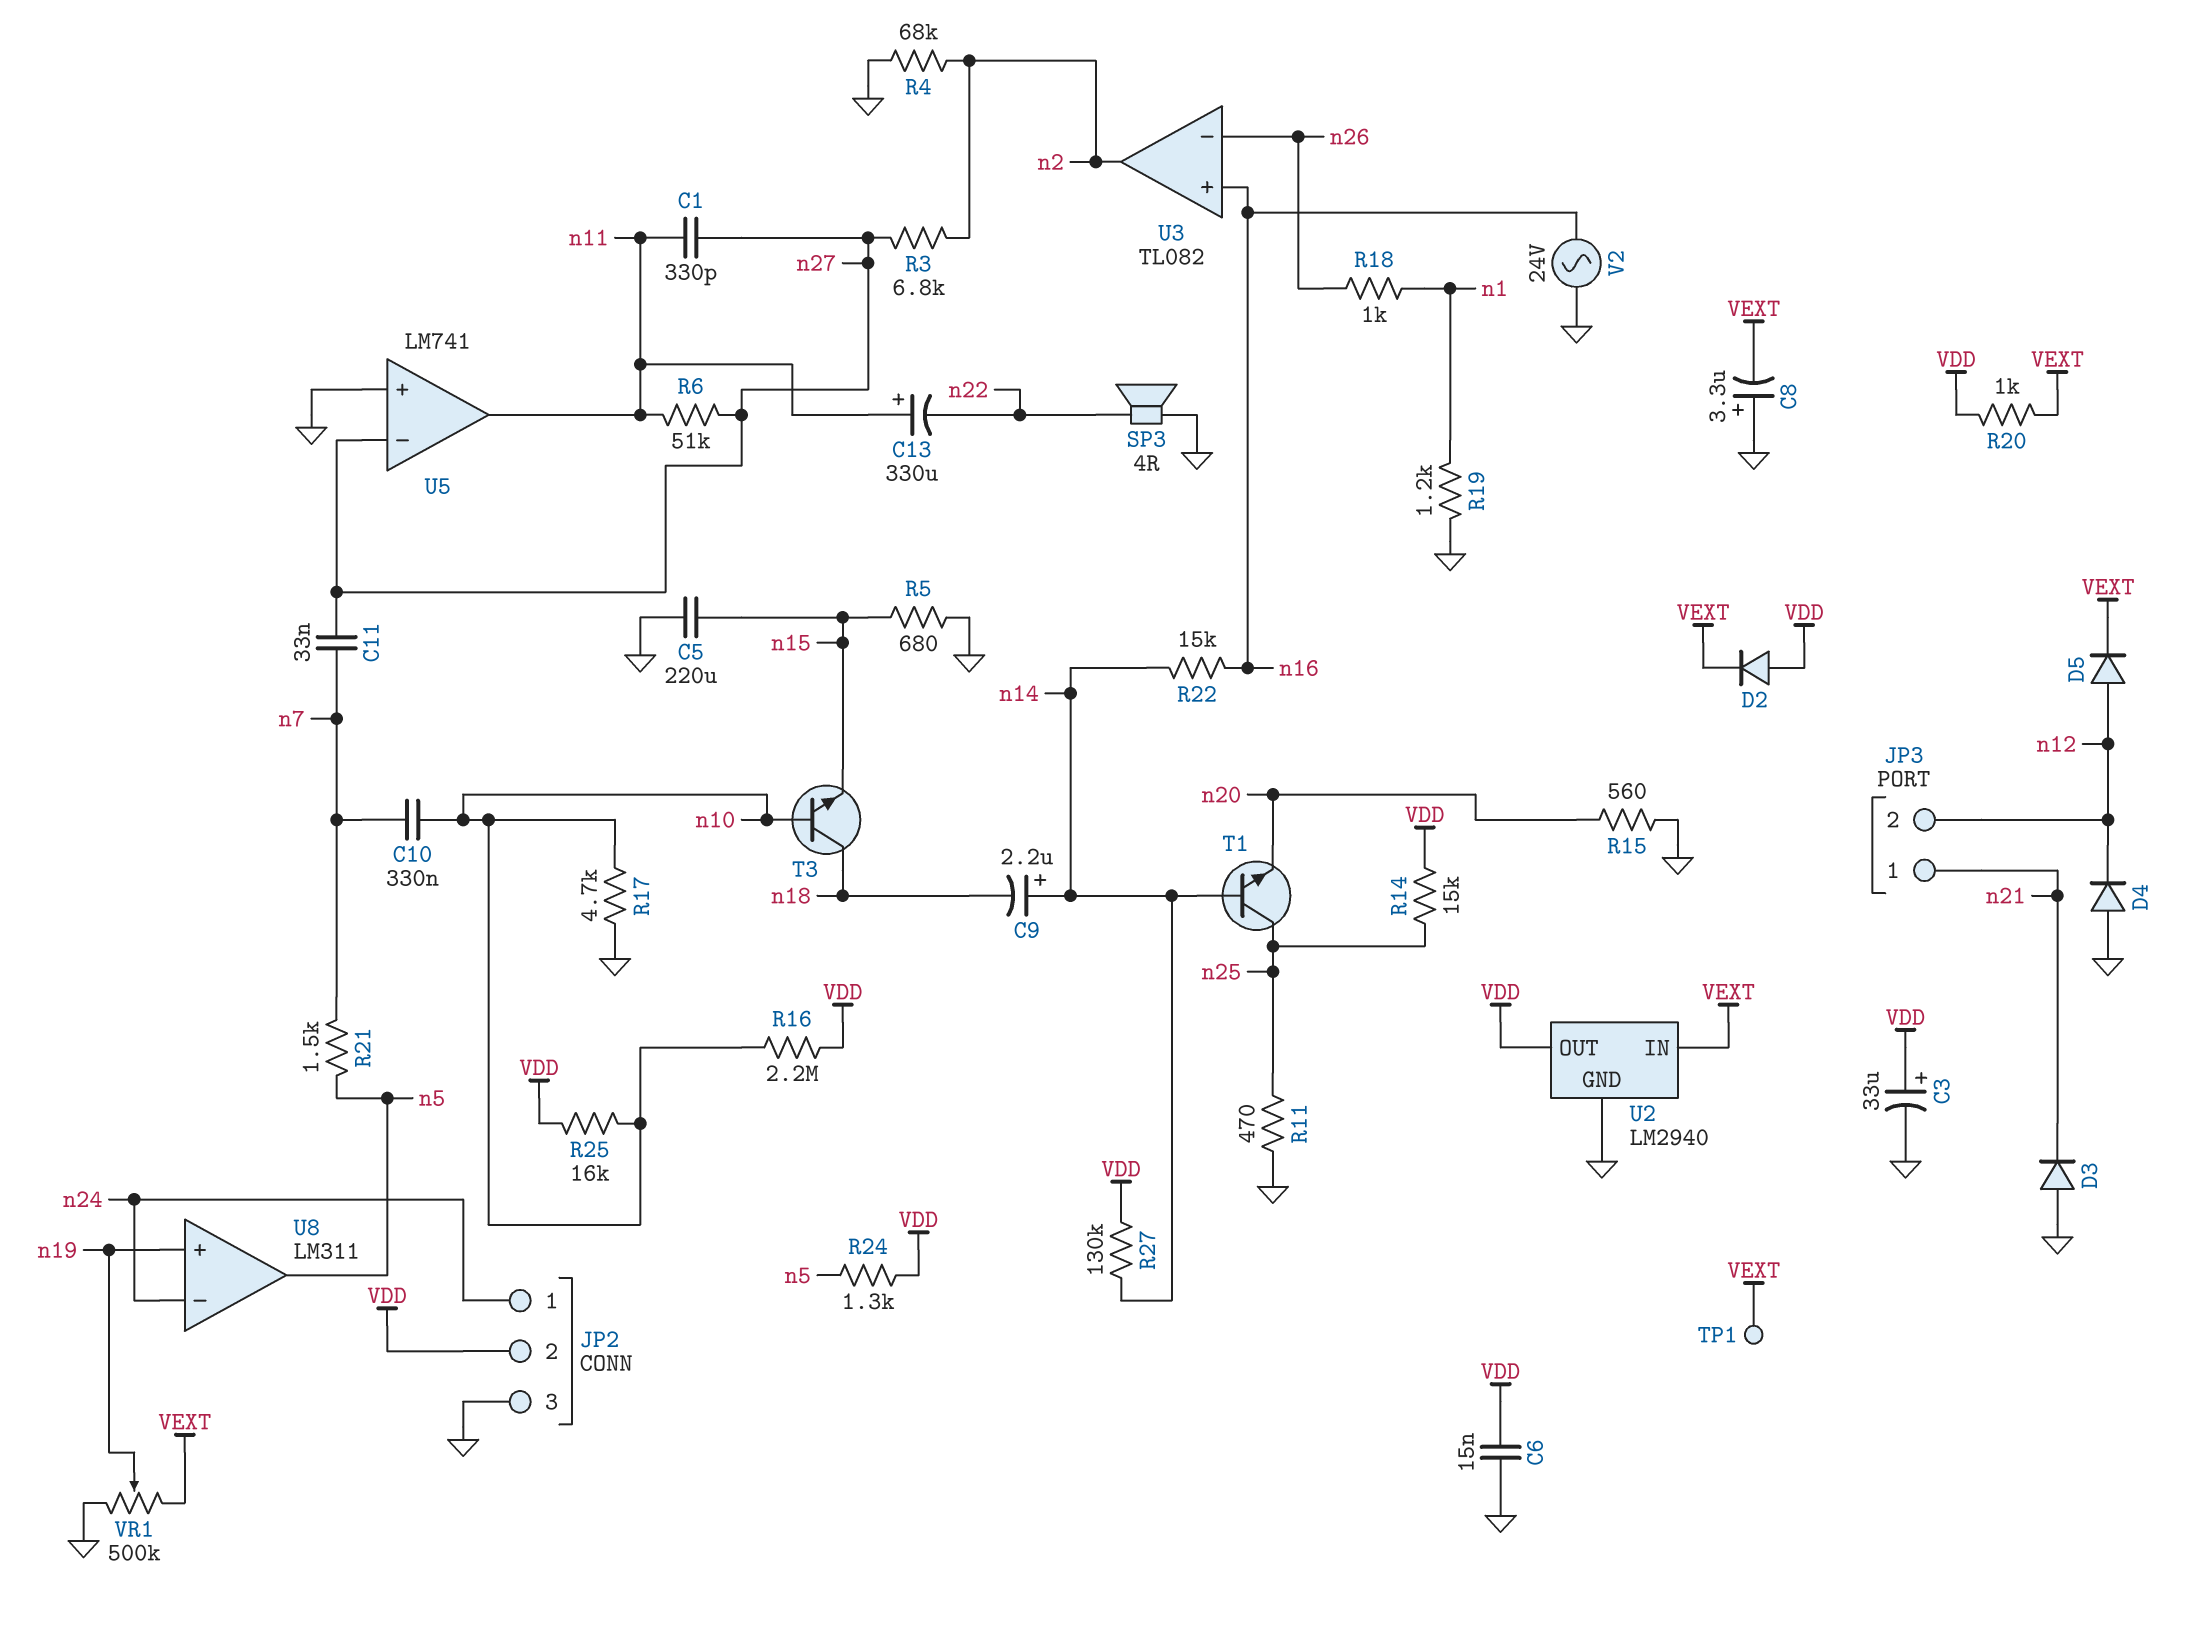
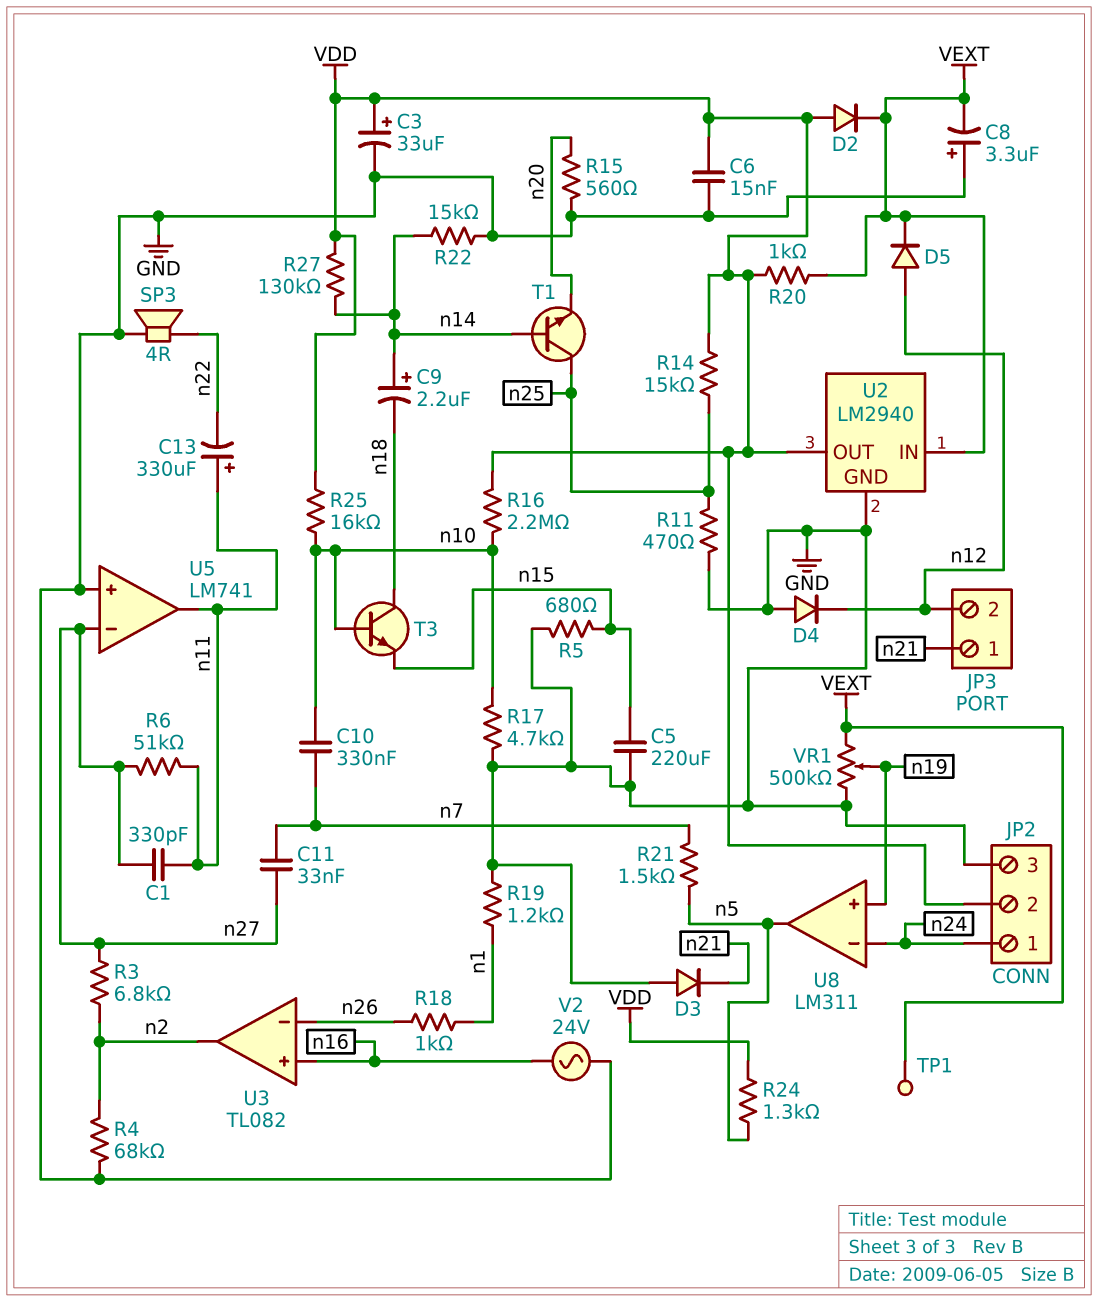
R22: 15k (n14, n16) -> 15k (GND, n14)

